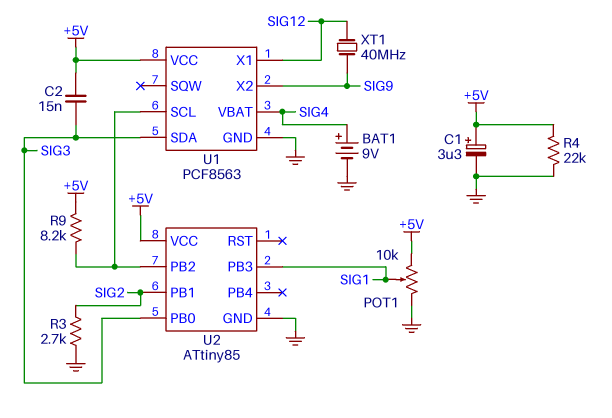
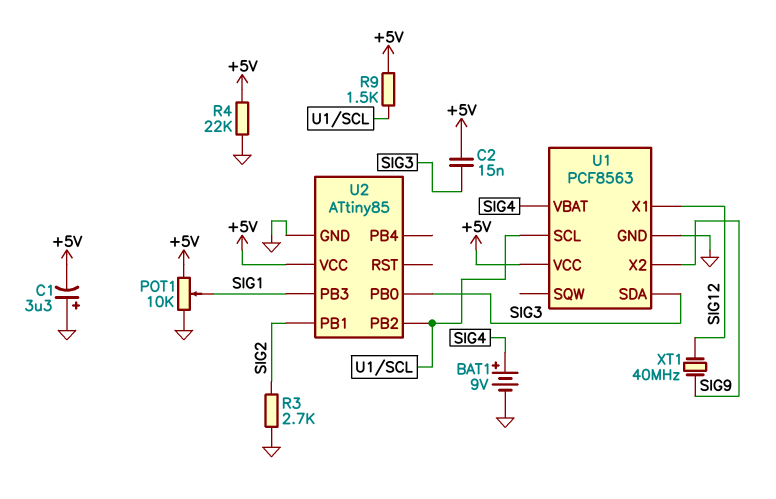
C1: 3.3uF (plus +5V, minus GND) -> 3.3uF (plus GND, minus +5V)
R9: 8.2k (+5V, U1/SCL) -> 1.5k (+5V, U1/SCL)

